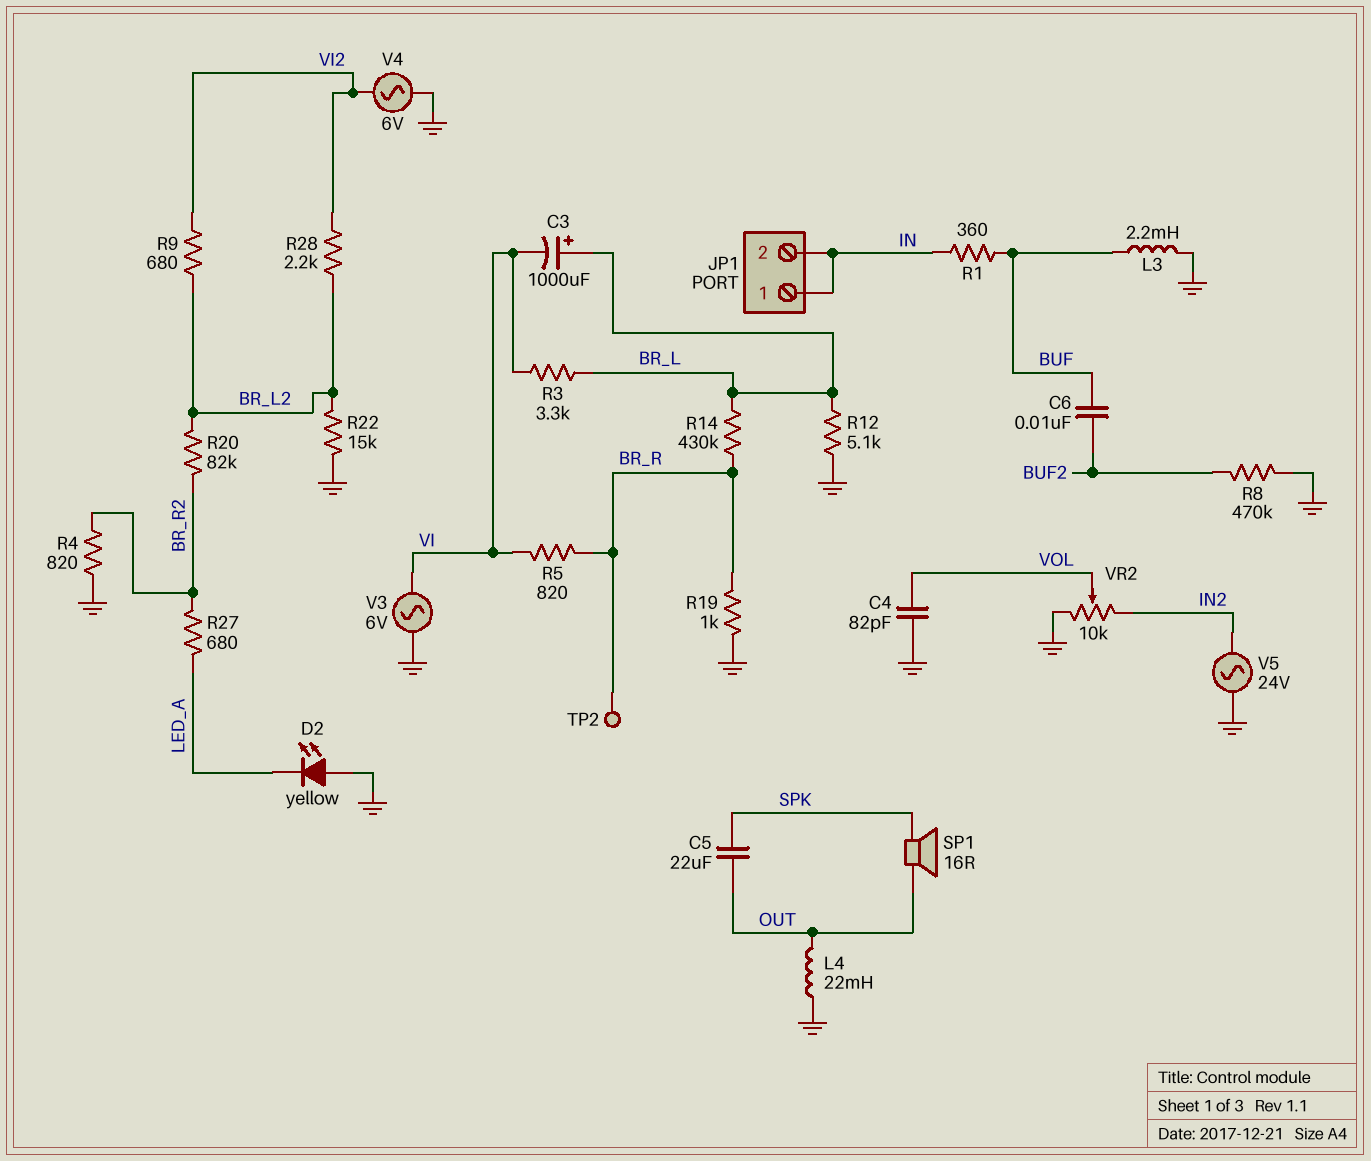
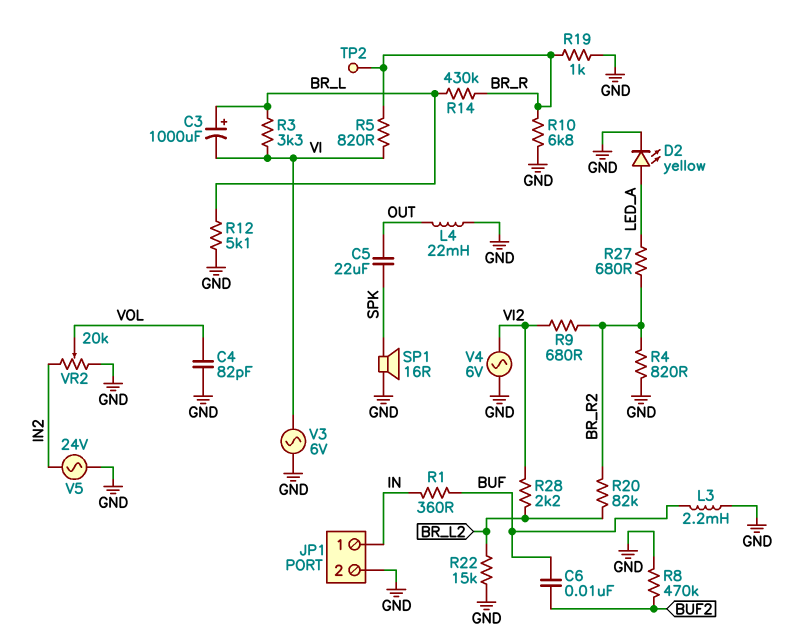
D2: LED yellow (A GND, K LED_A) -> LED yellow (A LED_A, K GND)
JP1 pin 2: IN -> GND
R9: 680 (BR_L2, VI2) -> 680 (BR_R2, VI2)
R10: none -> 6.8k (BR_R, GND)
SP1: speaker 16R (OUT, SPK) -> speaker 16R (GND, SPK)
VR2: 10k (GND, IN2, wiper VOL) -> 20k (GND, IN2, wiper VOL)

